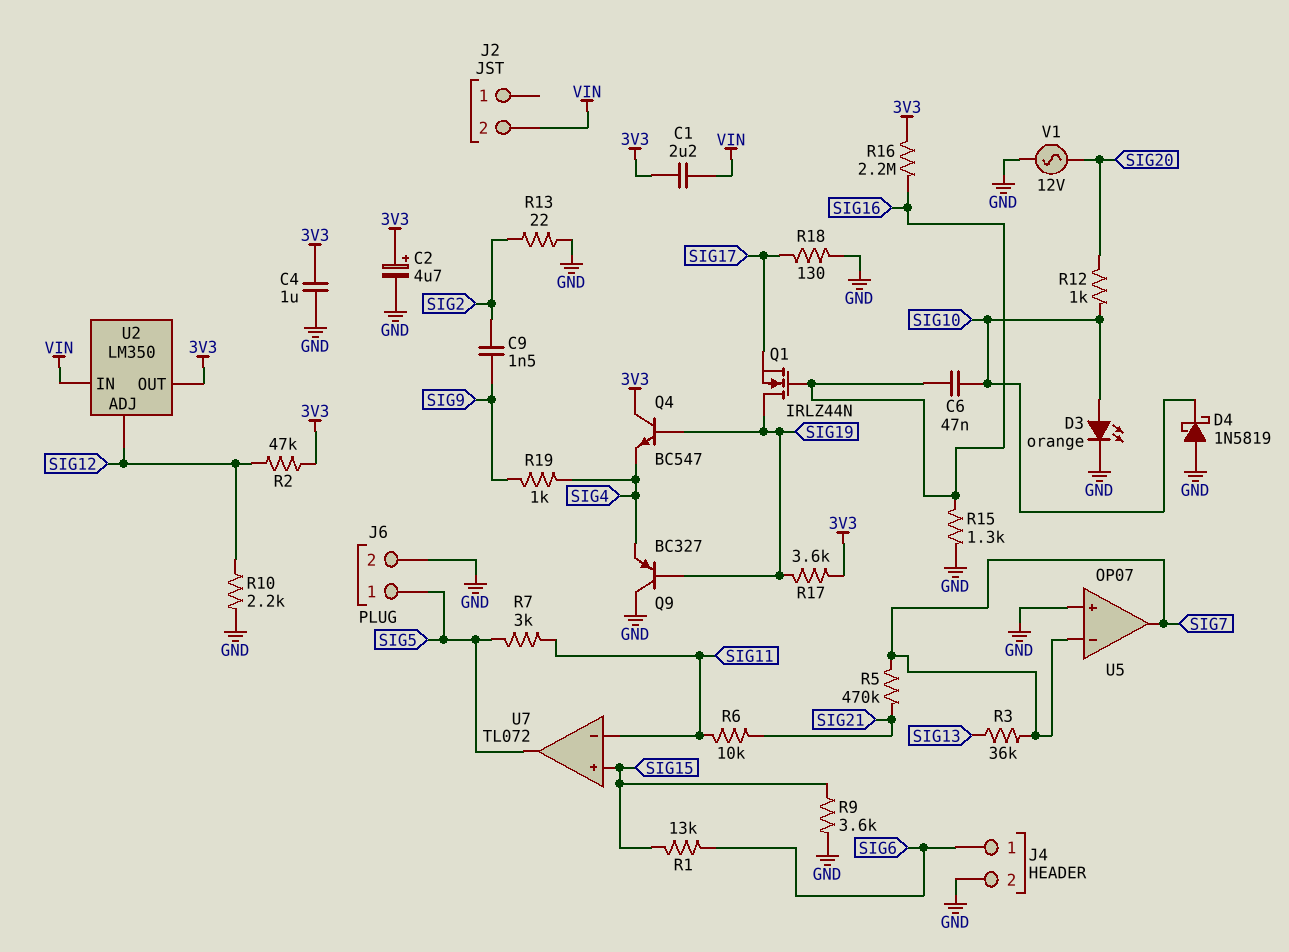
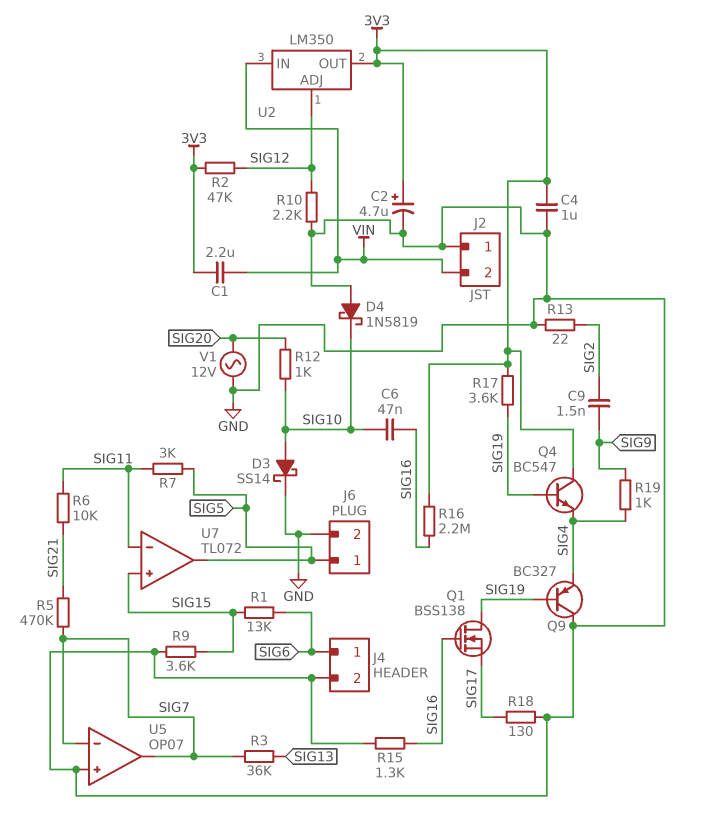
D3: LED orange (A SIG10, K GND) -> schottky SS14 (A SIG10, K GND)
J2 pin 1: none -> GND
Q1: NMOS IRLZ44N (G SIG16, D SIG19, S SIG17) -> NMOS BSS138 (G SIG16, D SIG19, S SIG17)

